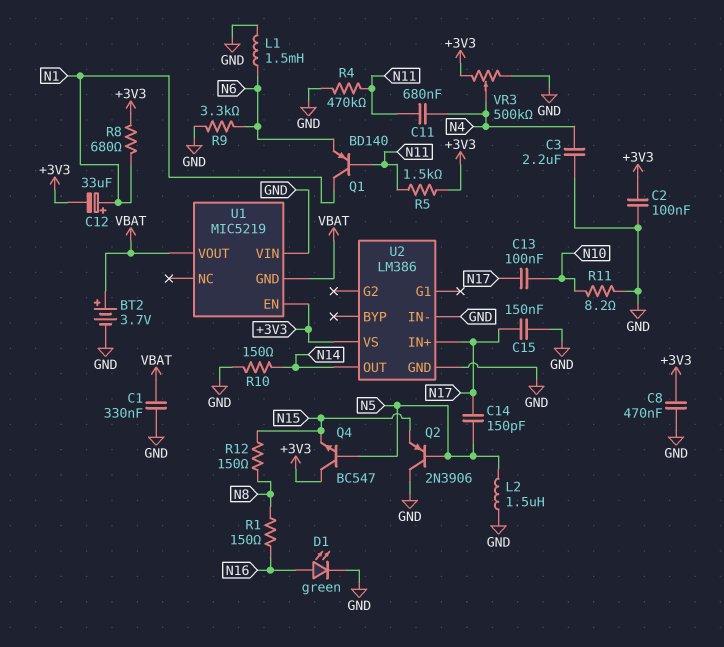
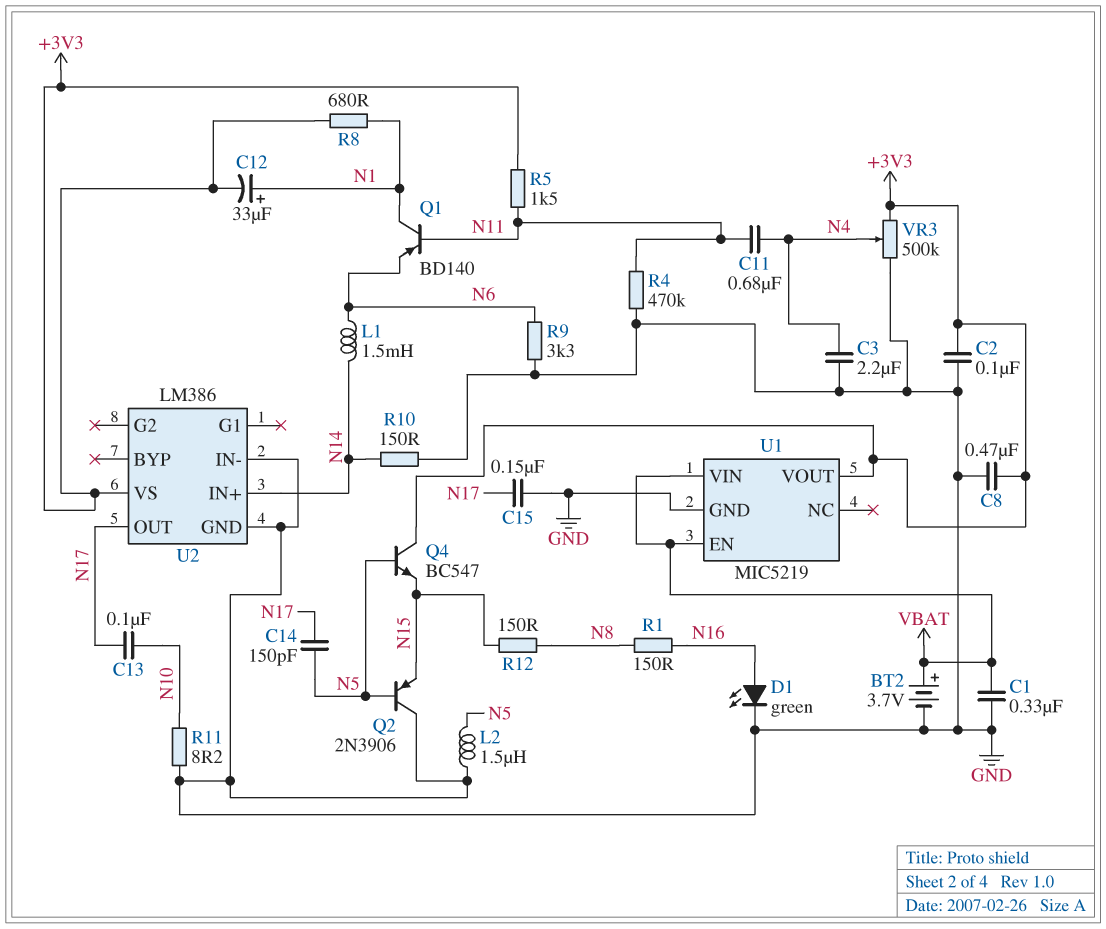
L1: 1.5mH (GND, N6) -> 1.5mH (N6, N14)
U1 pin EN: +3V3 -> VBAT
U1 pin GND: VBAT -> GND
U1 pin VIN: GND -> VBAT
U1 pin VOUT: VBAT -> +3V3
U2 pin IN+: N17 -> N14
U2 pin OUT: N14 -> N17

